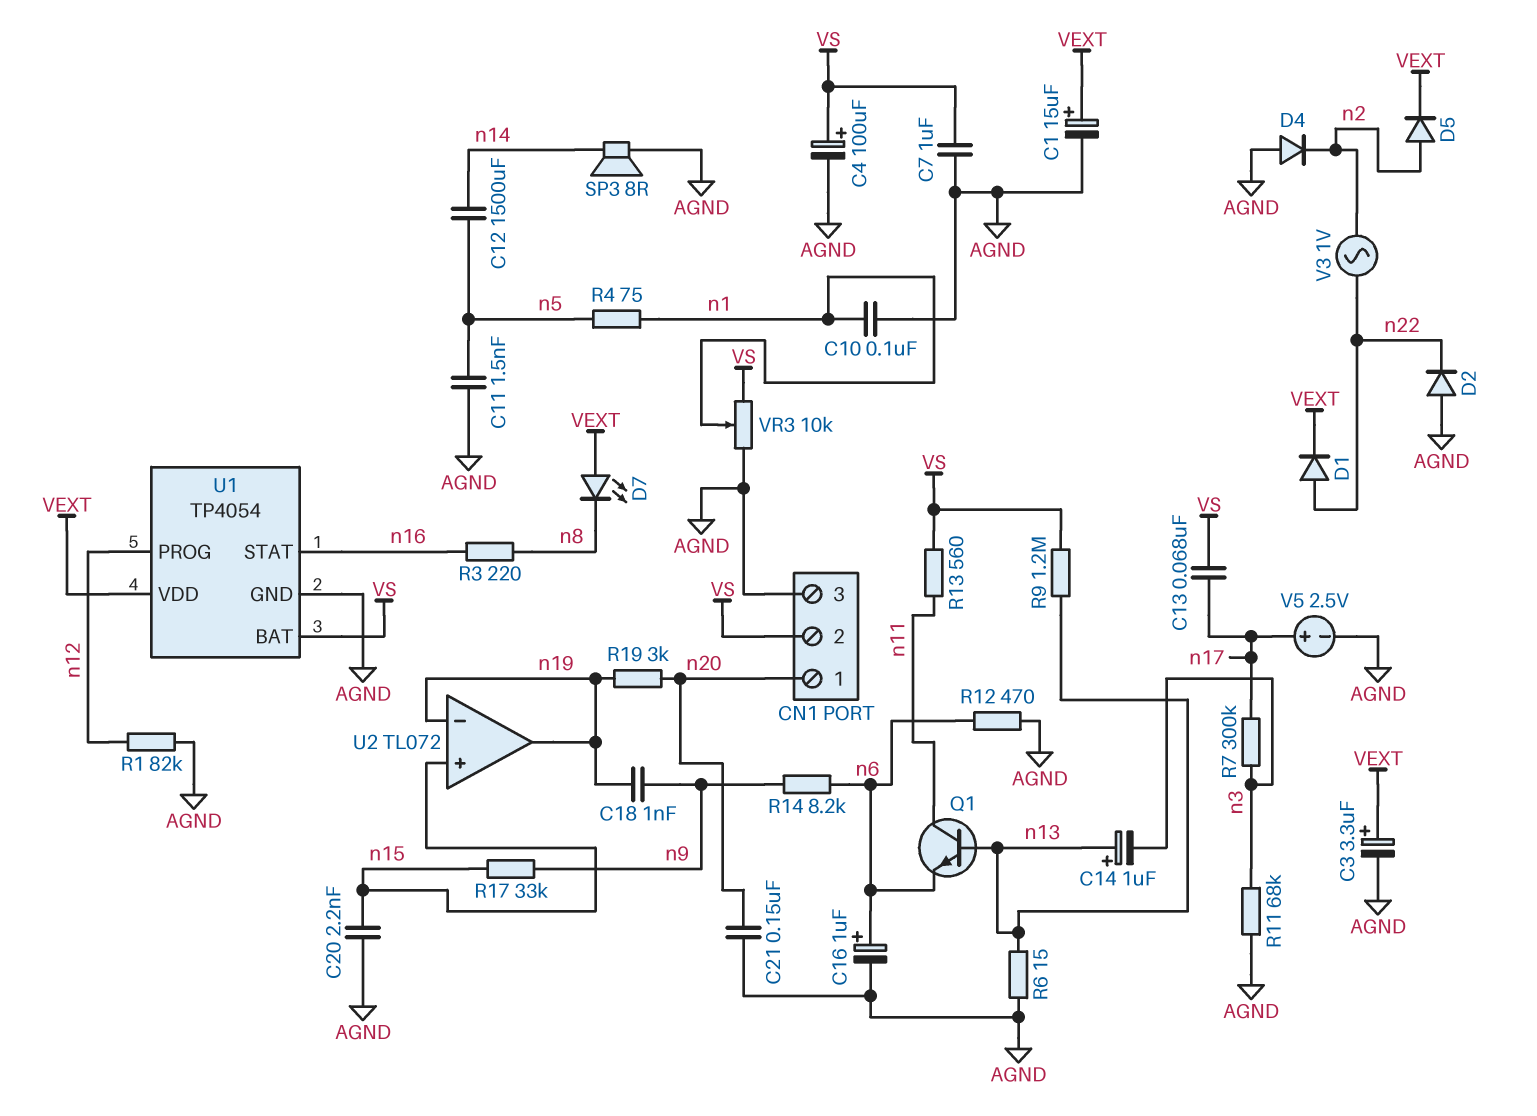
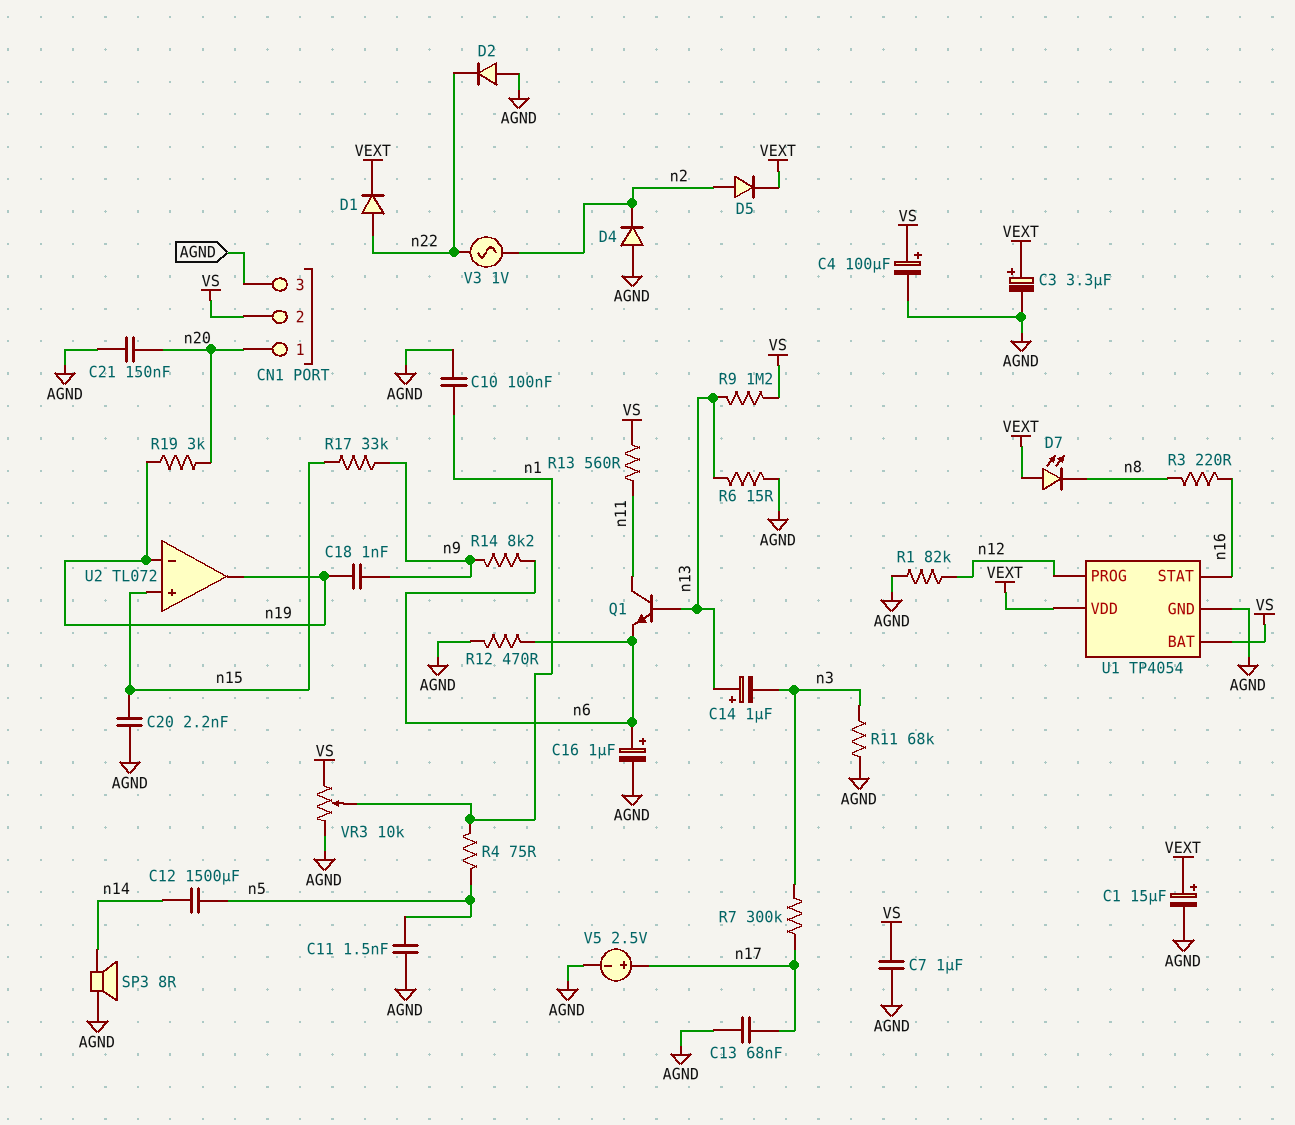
C13: 68nF (VS, n17) -> 68nF (AGND, n17)

